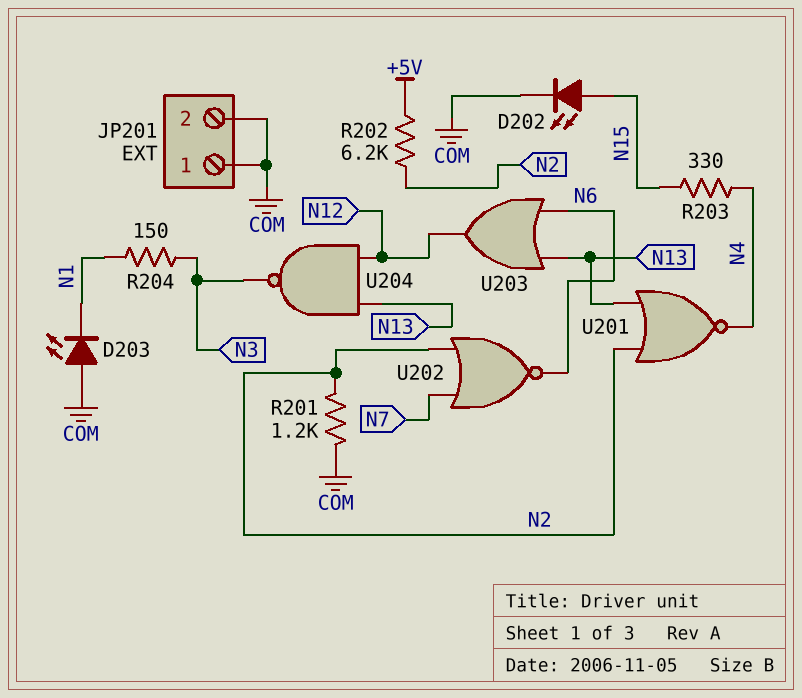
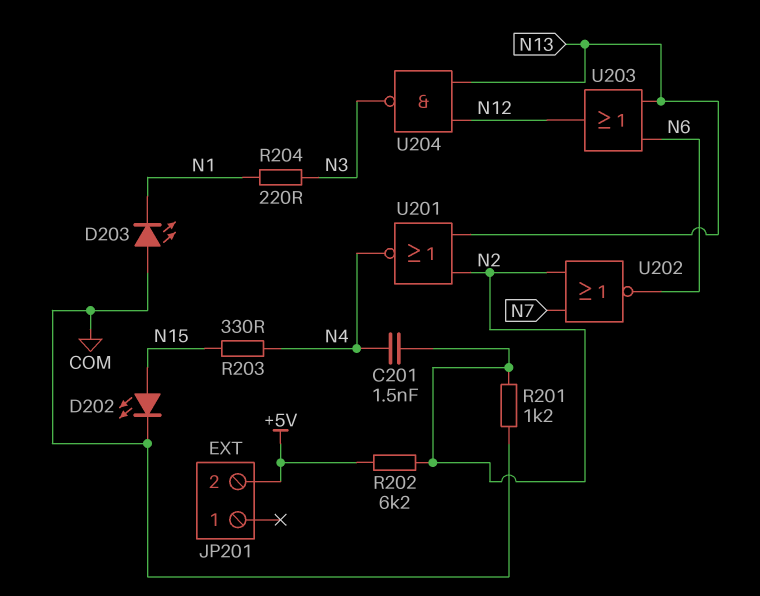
C201: none -> 1.5nF (N2, N4)
JP201 pin 1: COM -> none
JP201 pin 2: COM -> +5V
R204: 150 (N1, N3) -> 220 (N1, N3)

